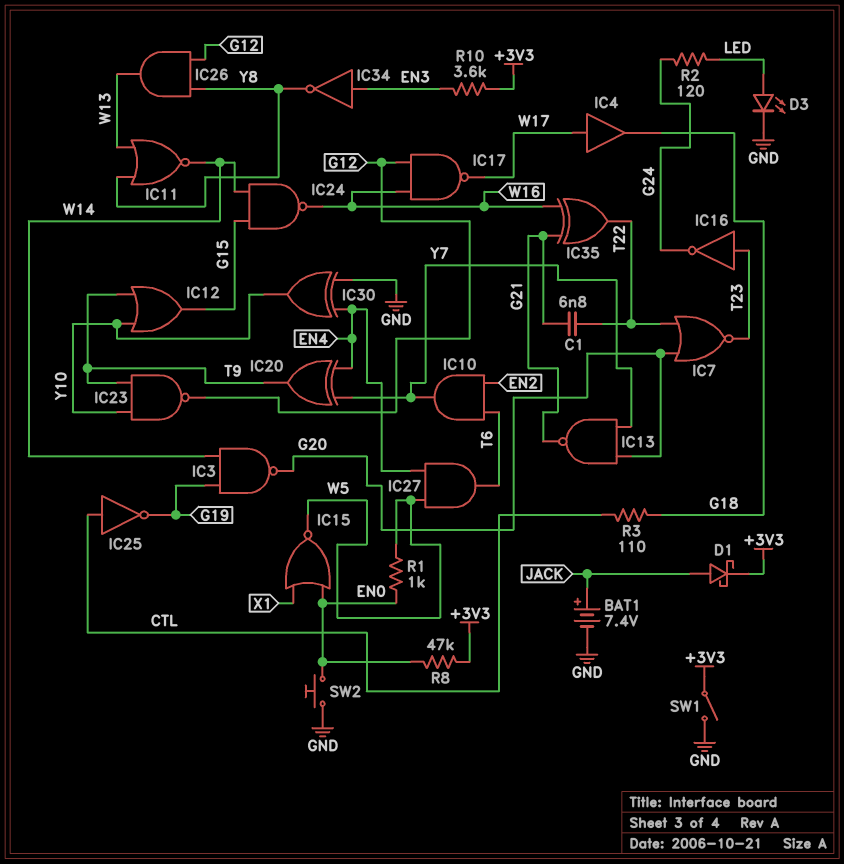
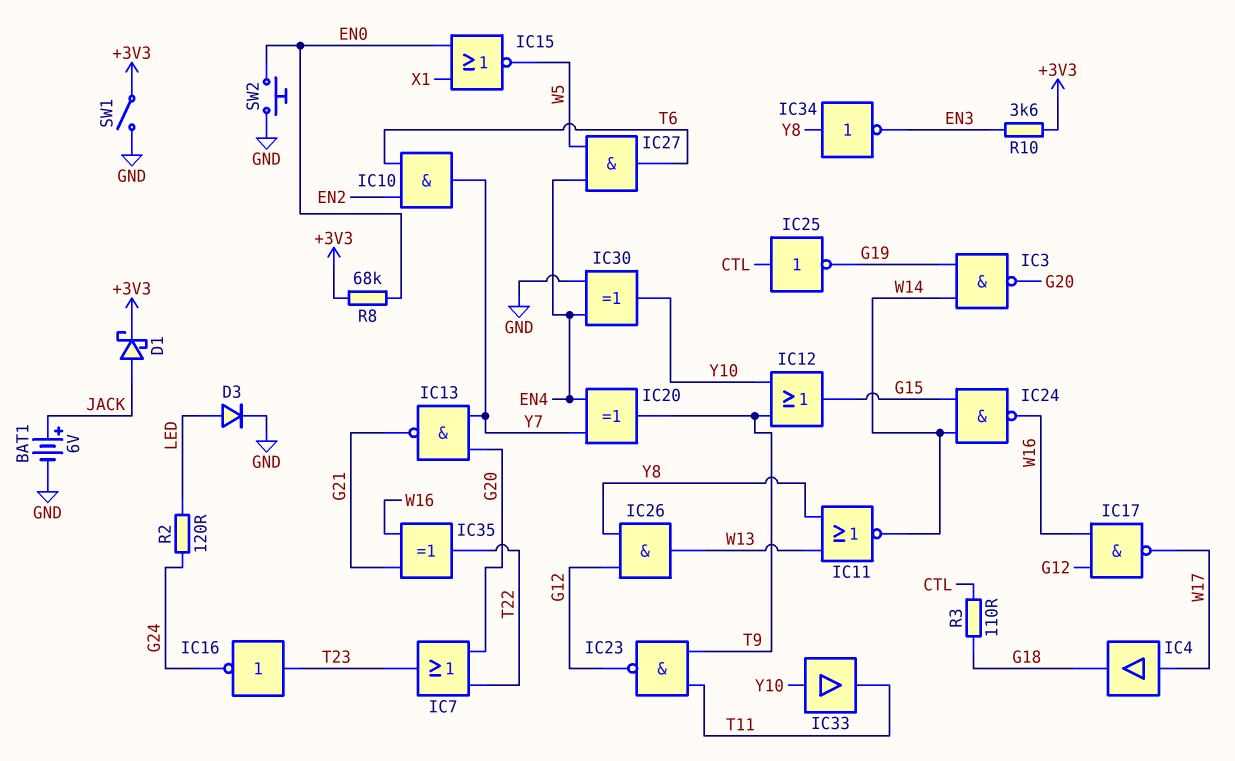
BAT1: 7.4V (plus JACK, minus GND) -> 6V (plus JACK, minus GND)
C1: 6.8nF (G21, T22) -> none
D3: LED (A LED, K GND) -> diode (A LED, K GND)
IC7: NOR (in G20, in T22, out T23) -> OR (in G20, in T22, out T23)
IC23: NAND (in T9, in Y10, out G12) -> NAND (in T9, in T11, out G12)
IC33: none -> buffer (in Y10, out T11)
IC34: NOT (in EN3, out Y8) -> NOT (in Y8, out EN3)
R1: 1k (EN0, W5) -> none
R8: 47k (+3V3, EN0) -> 68k (+3V3, EN0)

